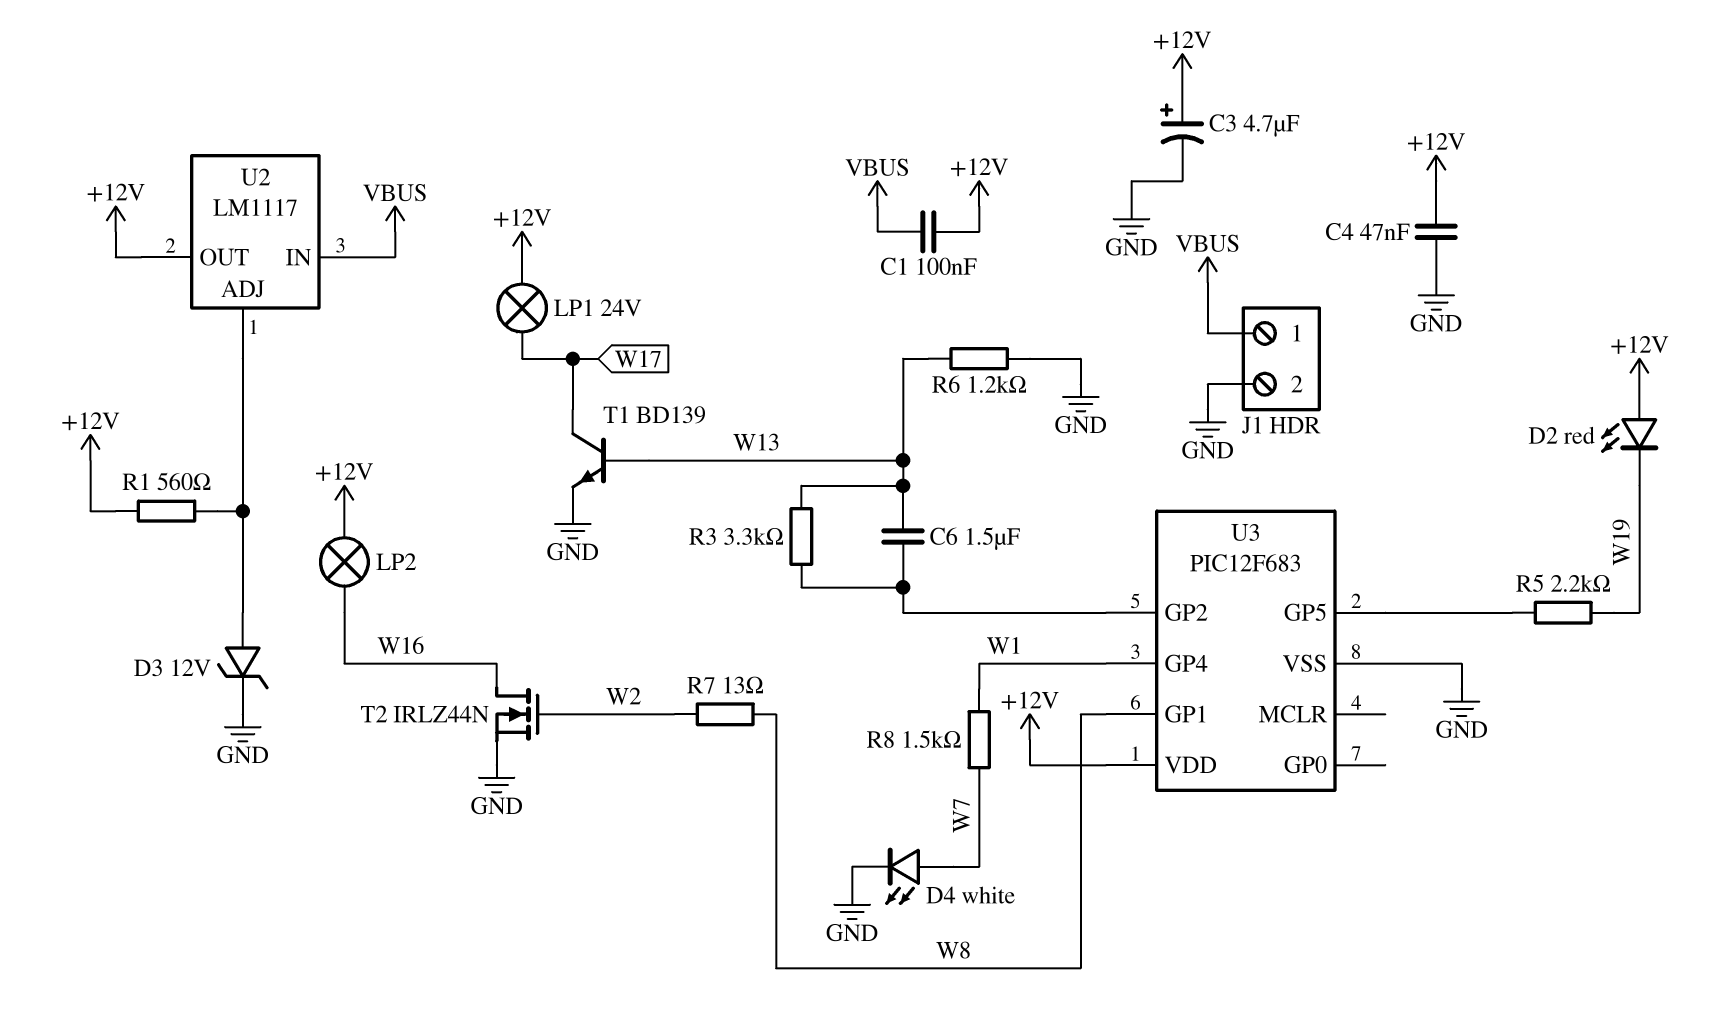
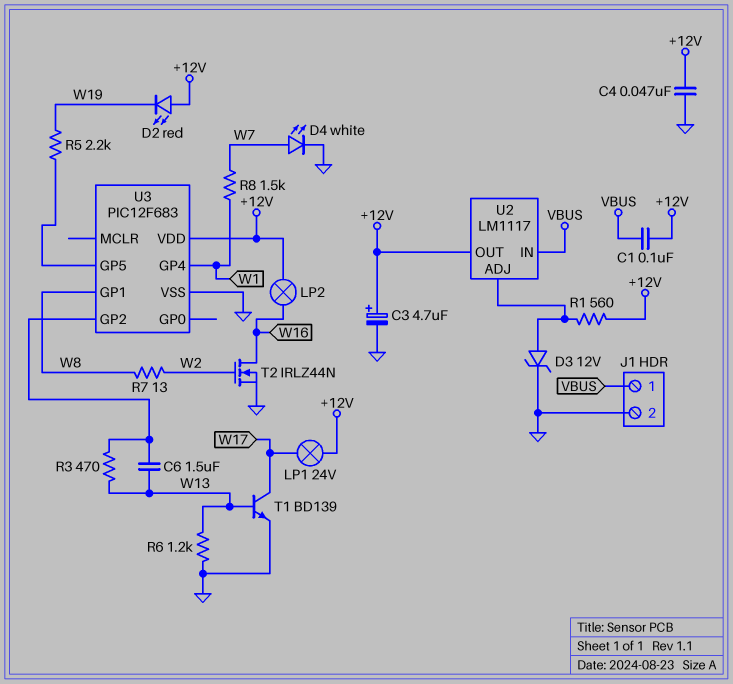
R3: 3.3k (U3/GP2, W13) -> 470 (U3/GP2, W13)

